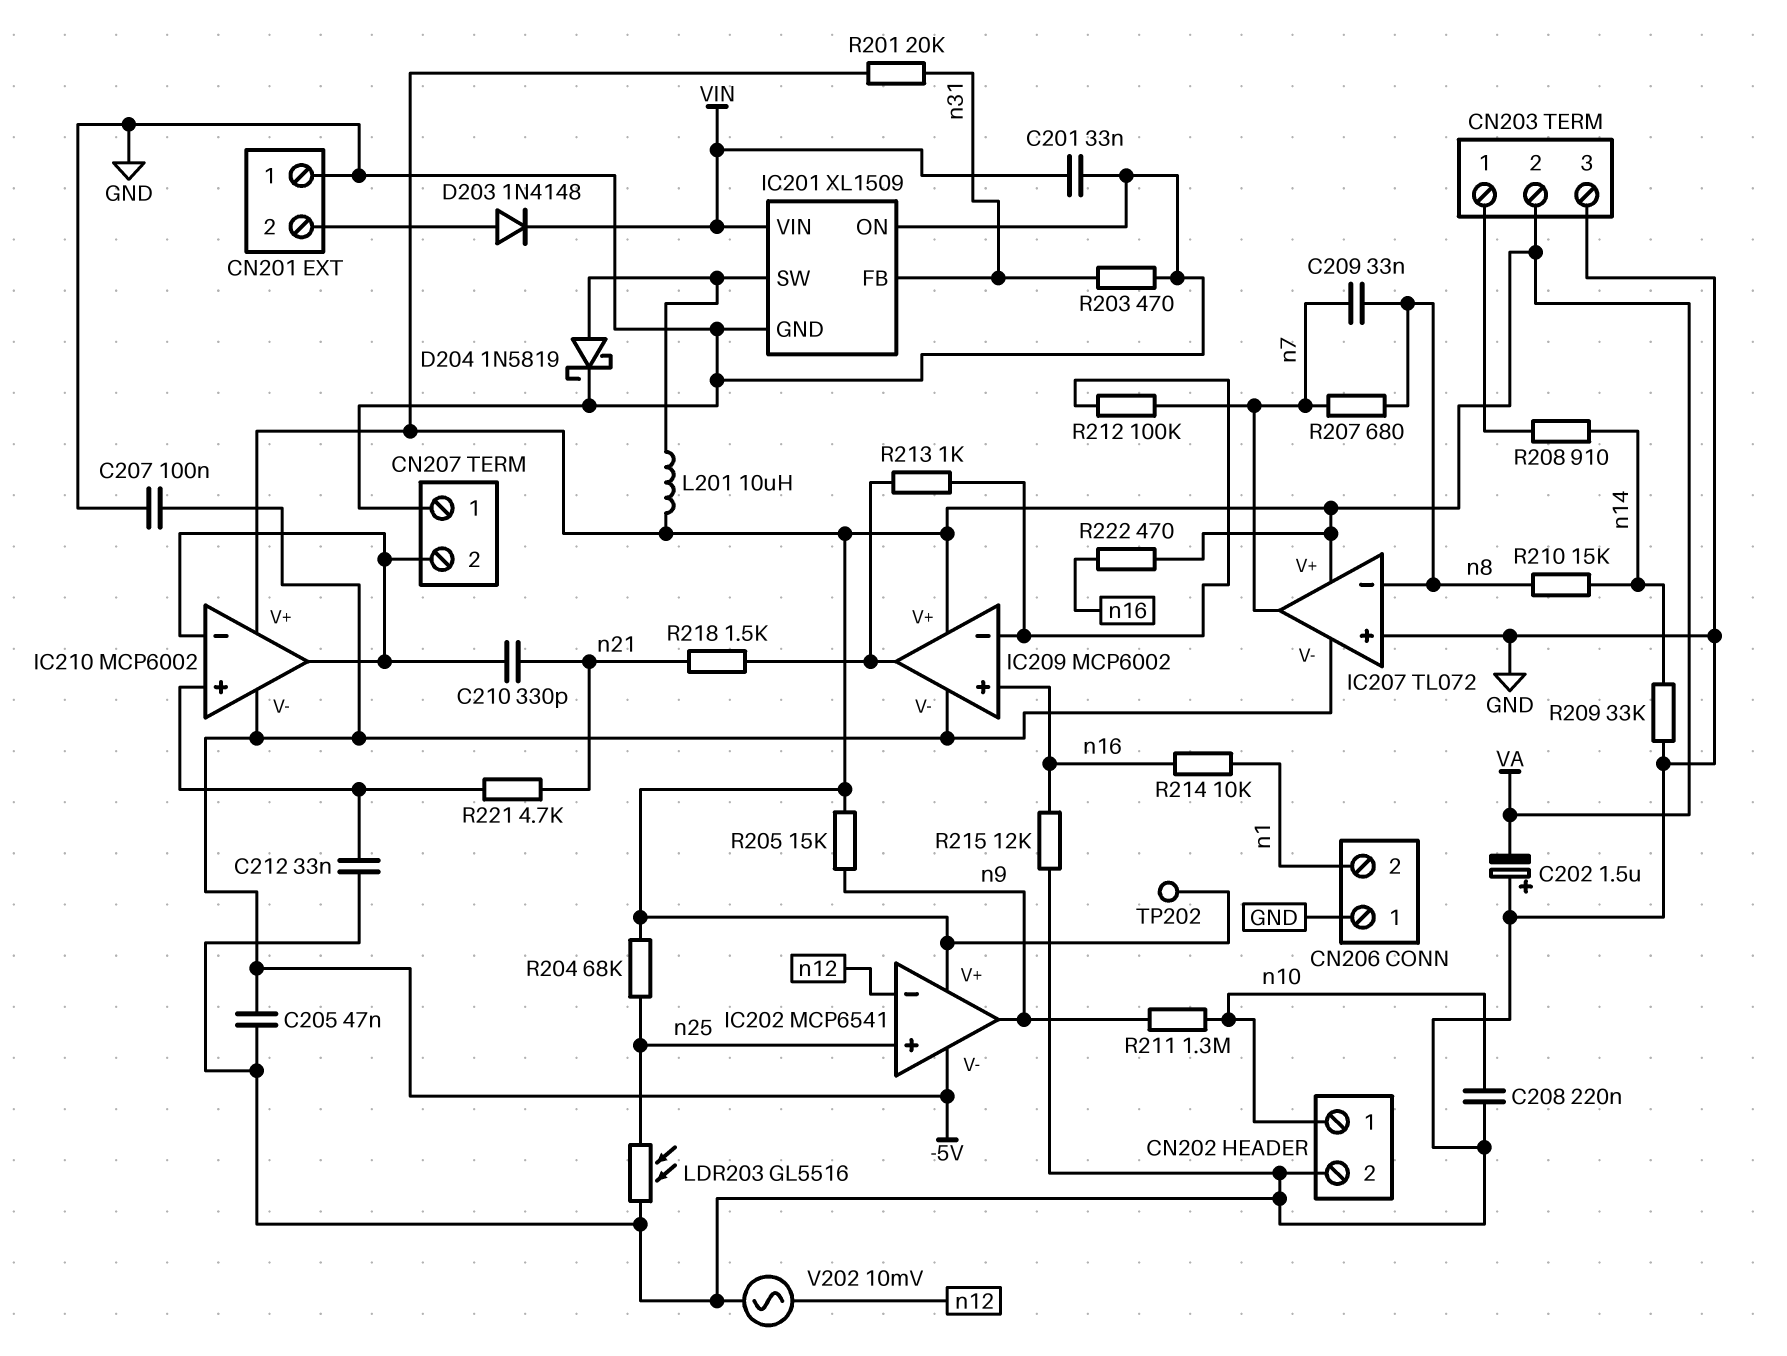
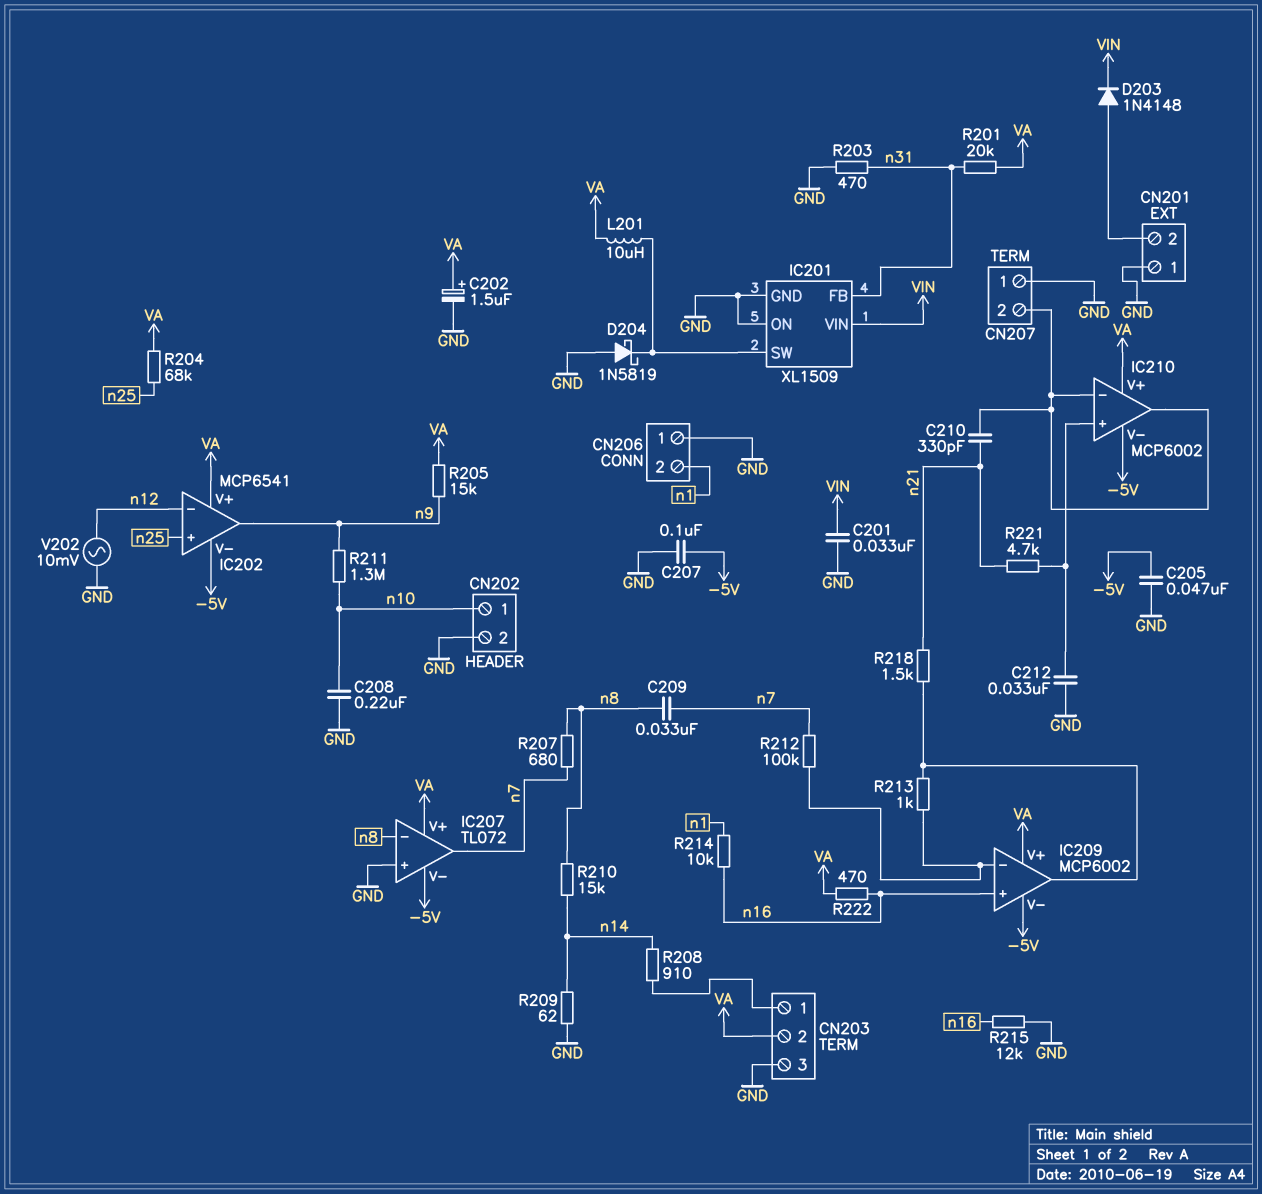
C202: 1.5uF (plus GND, minus VA) -> 1.5uF (plus VA, minus GND)
D204: schottky 1N5819 (A IC201/SW, K GND) -> schottky 1N5819 (A GND, K IC201/SW)
LDR203: GL5516 (GND, n25) -> none
R209: 33k (GND, n14) -> 62 (GND, n14)
TP202: test point (VA) -> none

